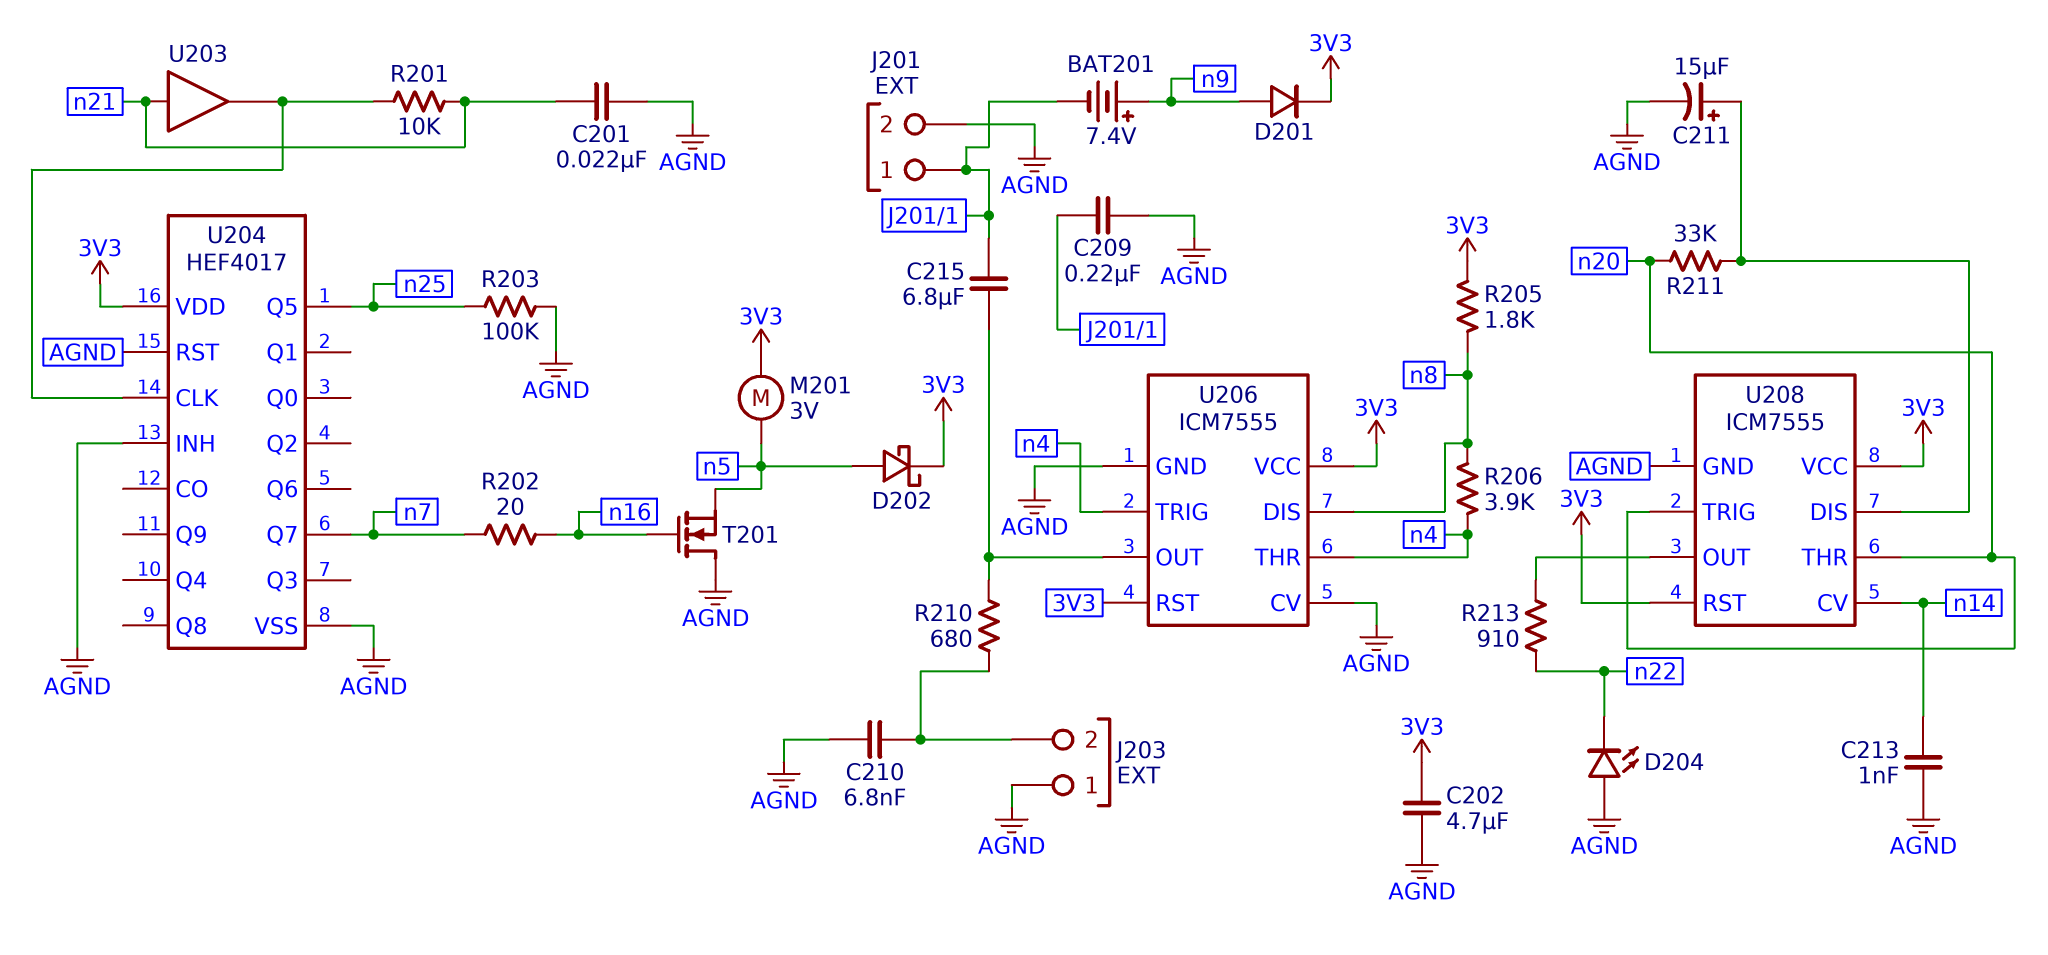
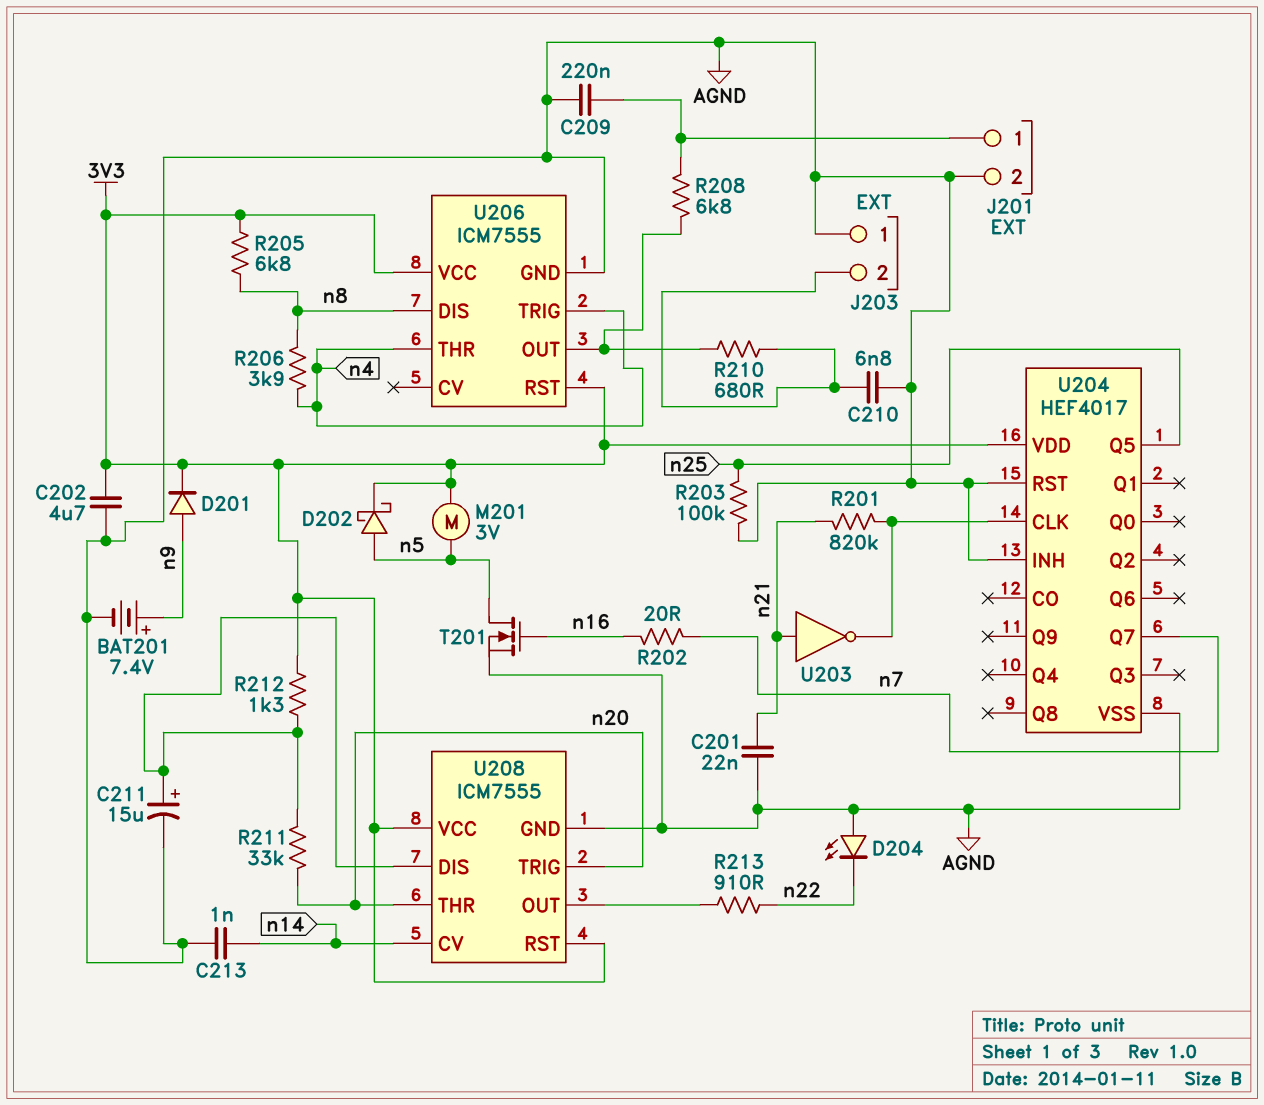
BAT201: 7.4V (plus n9, minus J201/1) -> 7.4V (plus n9, minus AGND)
C215: 6.8uF (J201/1, U206/OUT) -> none
R201: 10k (U204/CLK, n21) -> 820k (U204/CLK, n21)
R205: 1.8k (3V3, n8) -> 6.8k (3V3, n8)
R208: none -> 6.8k (J201/1, U206/OUT)
R212: none -> 1.3k (3V3, U208/DIS)
T201: NMOS (G n16, D AGND, S n5) -> NMOS (G n16, D n5, S AGND)
U203: buffer (in n21, out U204/CLK) -> NOT (in n21, out U204/CLK)
U206 pin CV: AGND -> none

